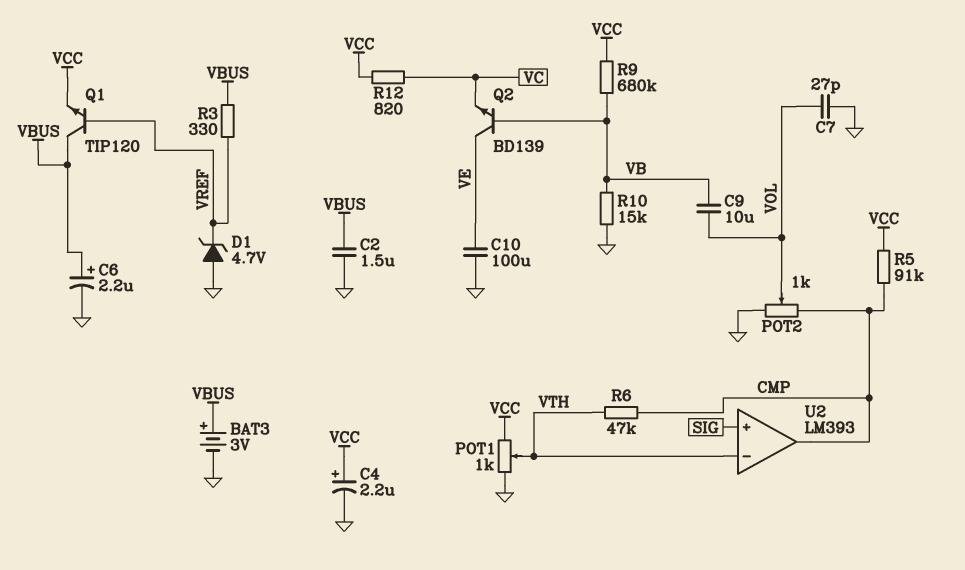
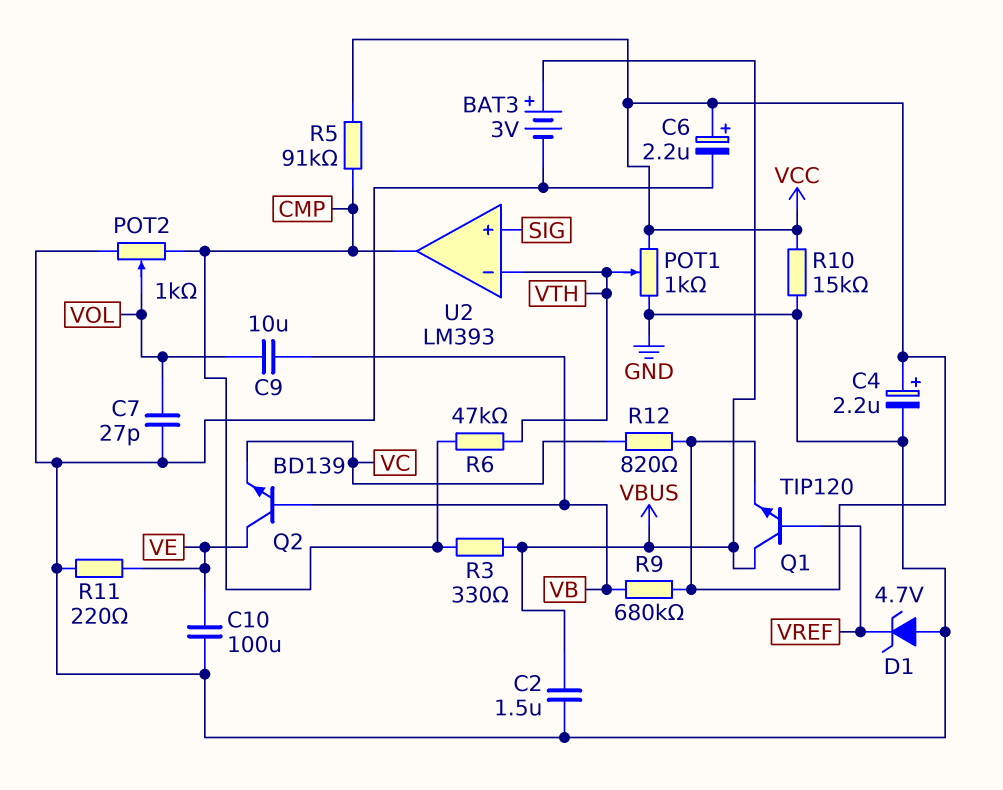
C6: 2.2uF (plus VBUS, minus GND) -> 2.2uF (plus VCC, minus GND)
R3: 330 (VBUS, VREF) -> 330 (CMP, VBUS)
R10: 15k (GND, VB) -> 15k (GND, VCC)
R11: none -> 220 (GND, VE)

